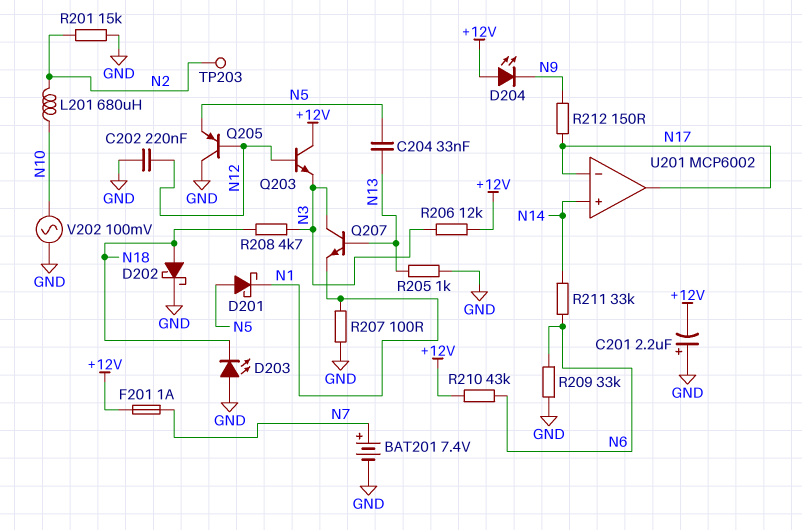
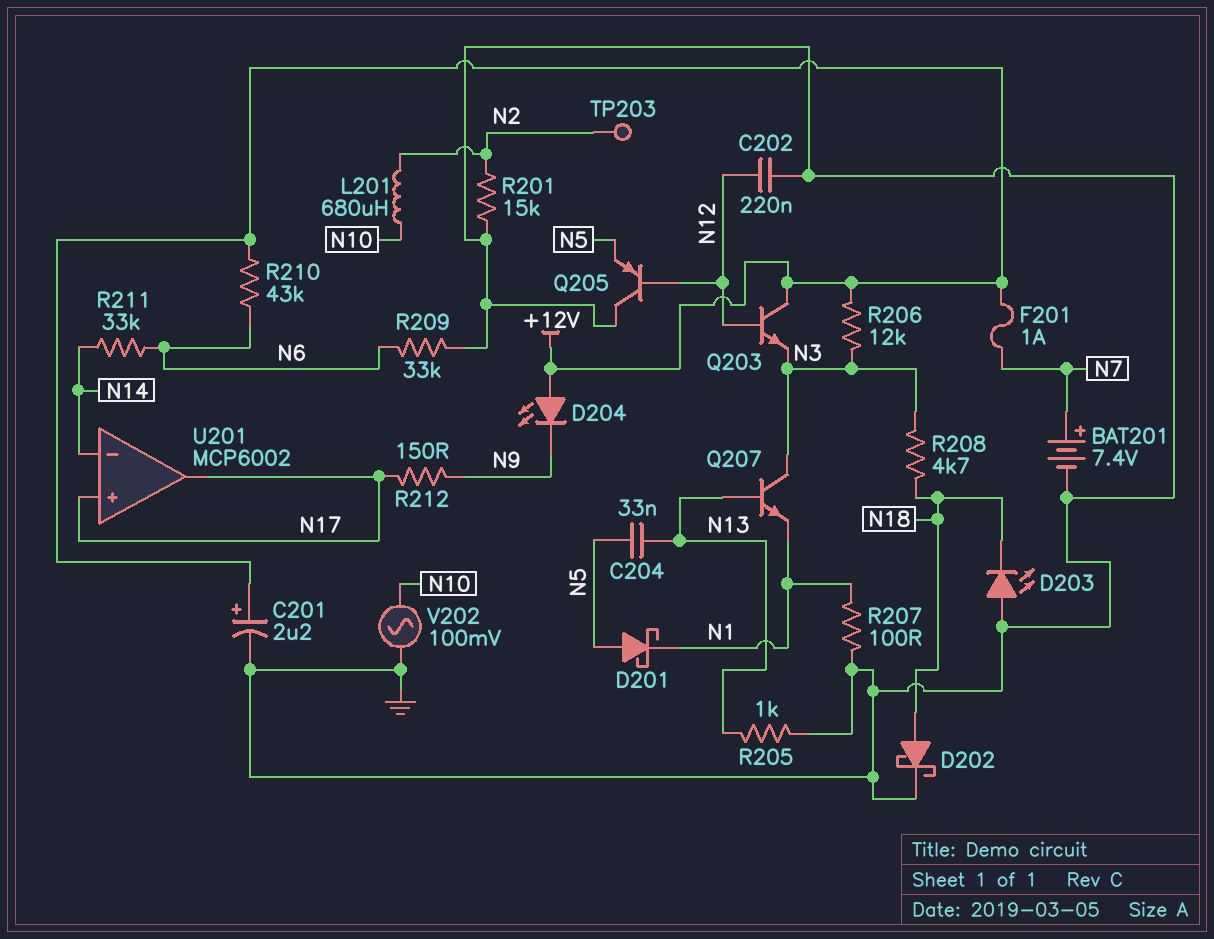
C201: 2.2uF (plus GND, minus +12V) -> 2.2uF (plus +12V, minus GND)
U201 pin in+: N14 -> N17
U201 pin in-: N17 -> N14

